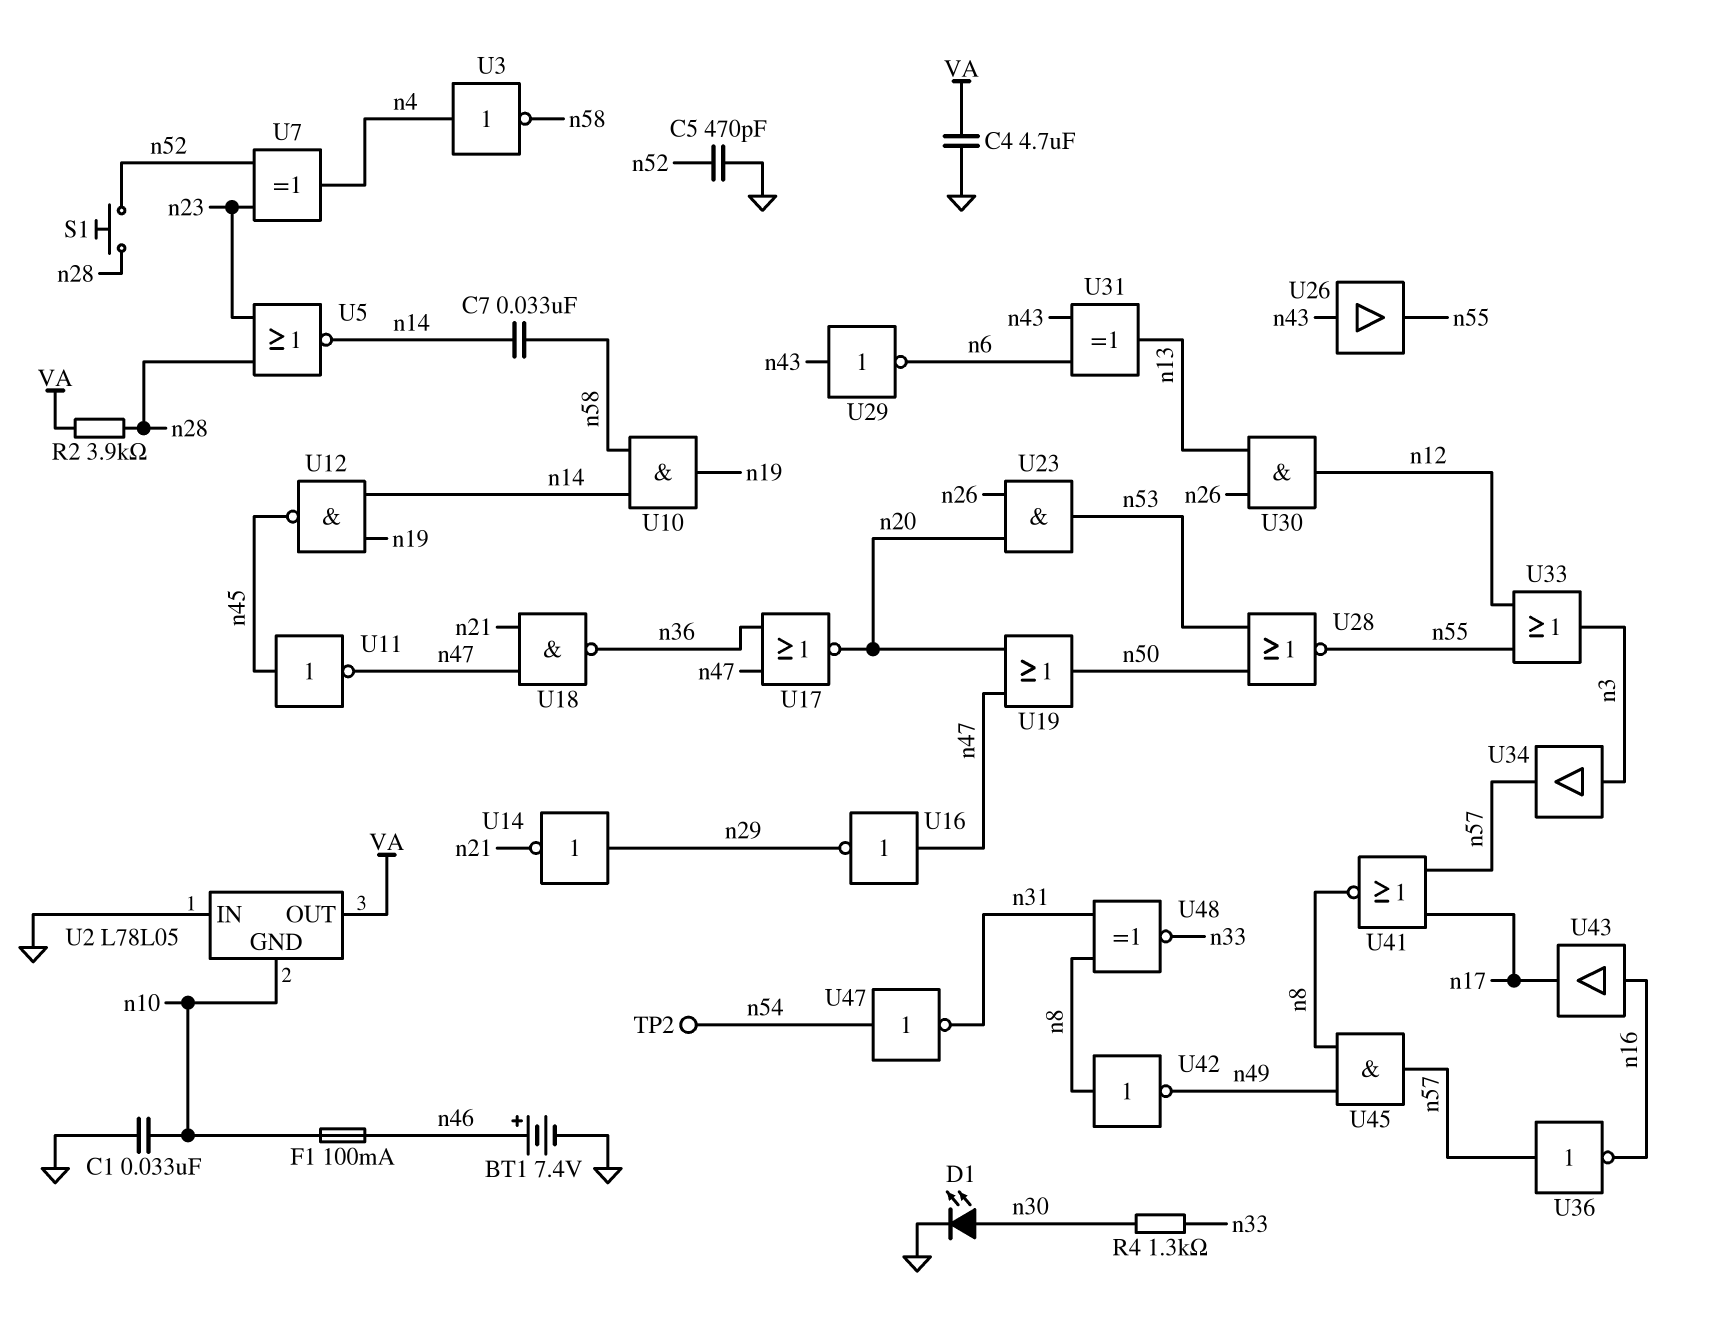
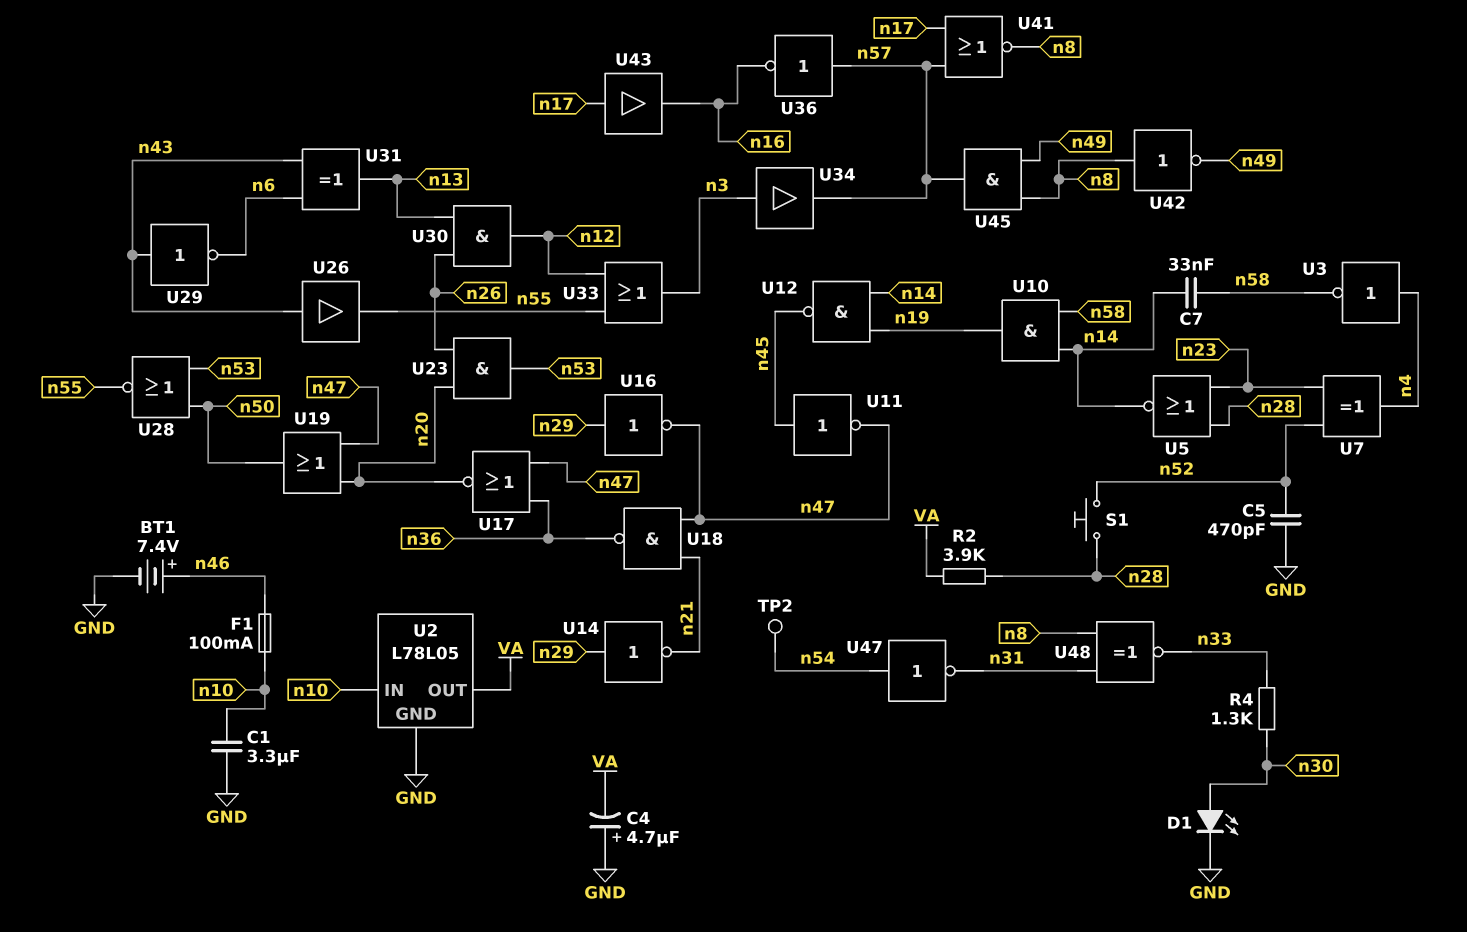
C1: 33nF (GND, n10) -> 3.3uF (GND, n10)
C4: 4.7uF (GND, VA) -> 4.7uF (plus GND, minus VA)
U2 pin GND: n10 -> GND
U2 pin IN: GND -> n10
U16: NOT (in n47, out n29) -> NOT (in n29, out n47)
U43: buffer (in n16, out n17) -> buffer (in n17, out n16)

